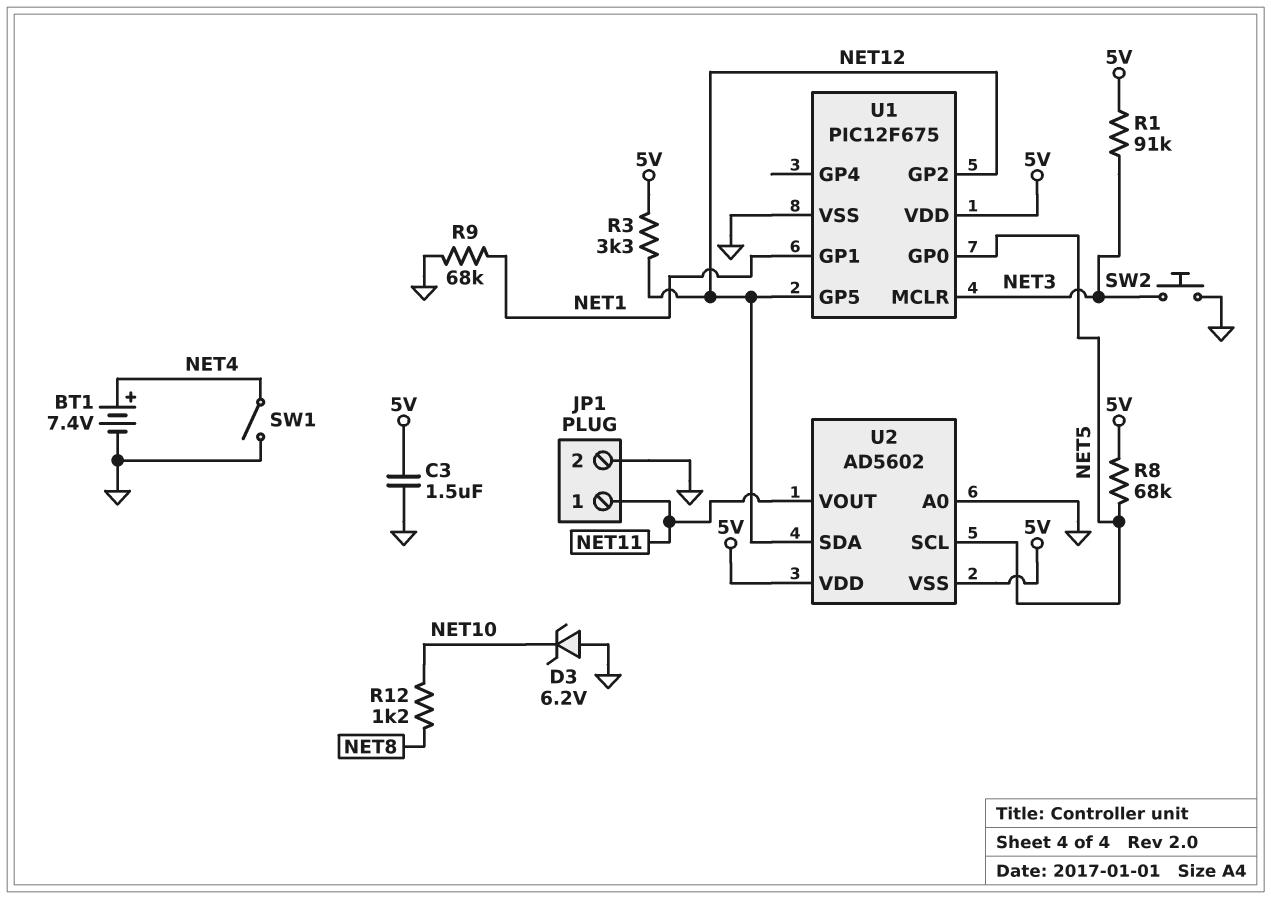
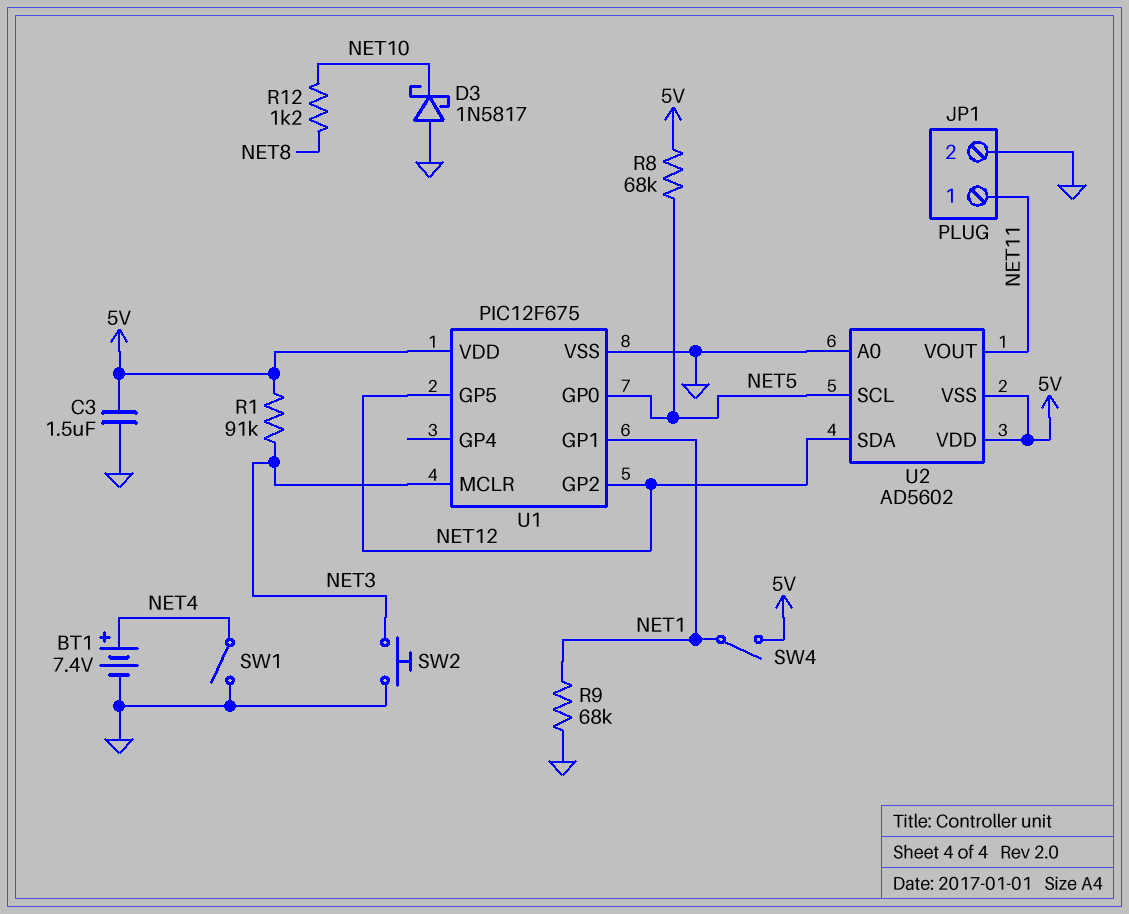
D3: zener 6.2V (A GND, K NET10) -> schottky 1N5817 (A GND, K NET10)
R3: 3.3k (5V, NET12) -> none
SW4: none -> switch (5V, NET1)

